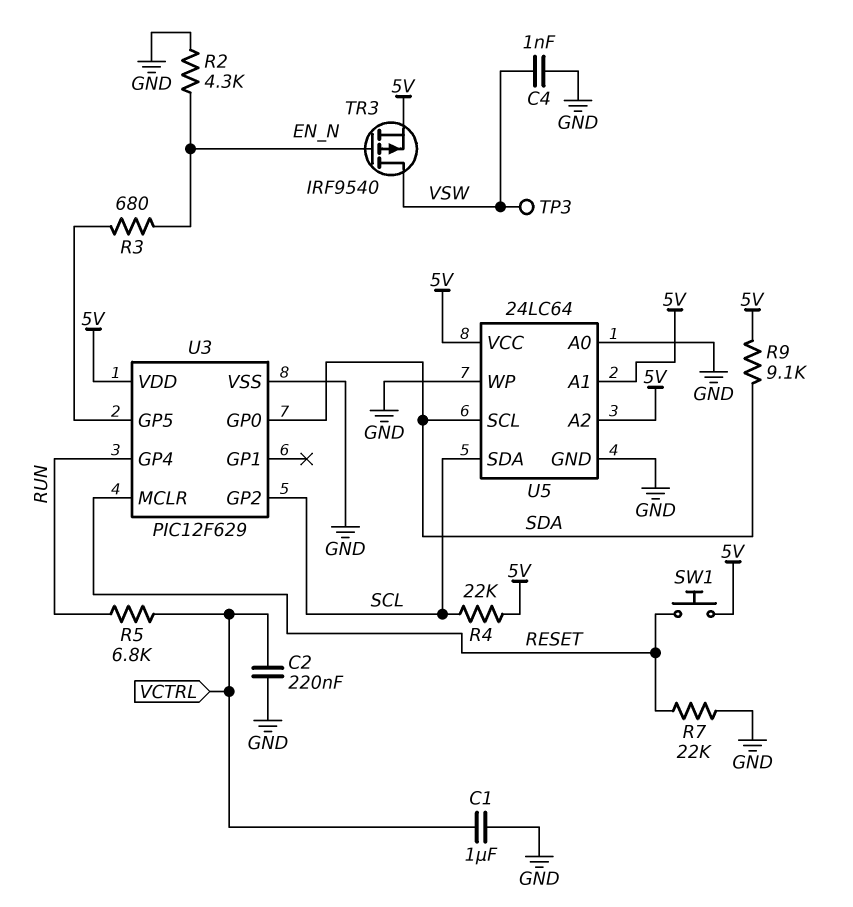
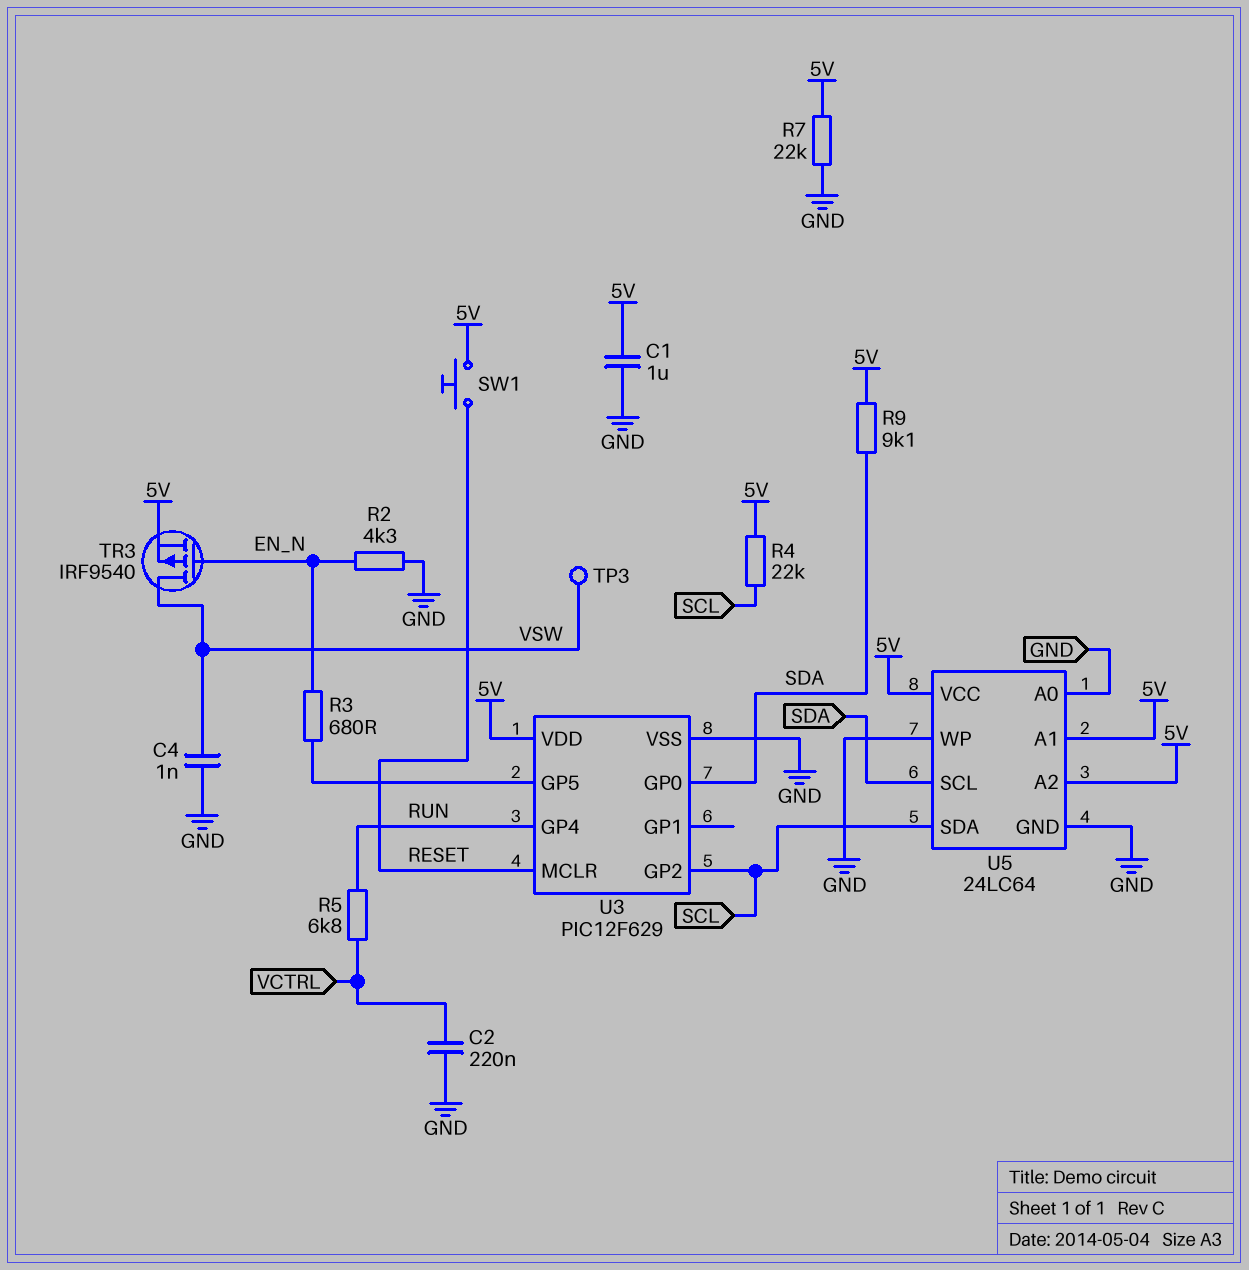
C1: 1uF (GND, VCTRL) -> 1uF (5V, GND)
R7: 22k (GND, RESET) -> 22k (5V, GND)

